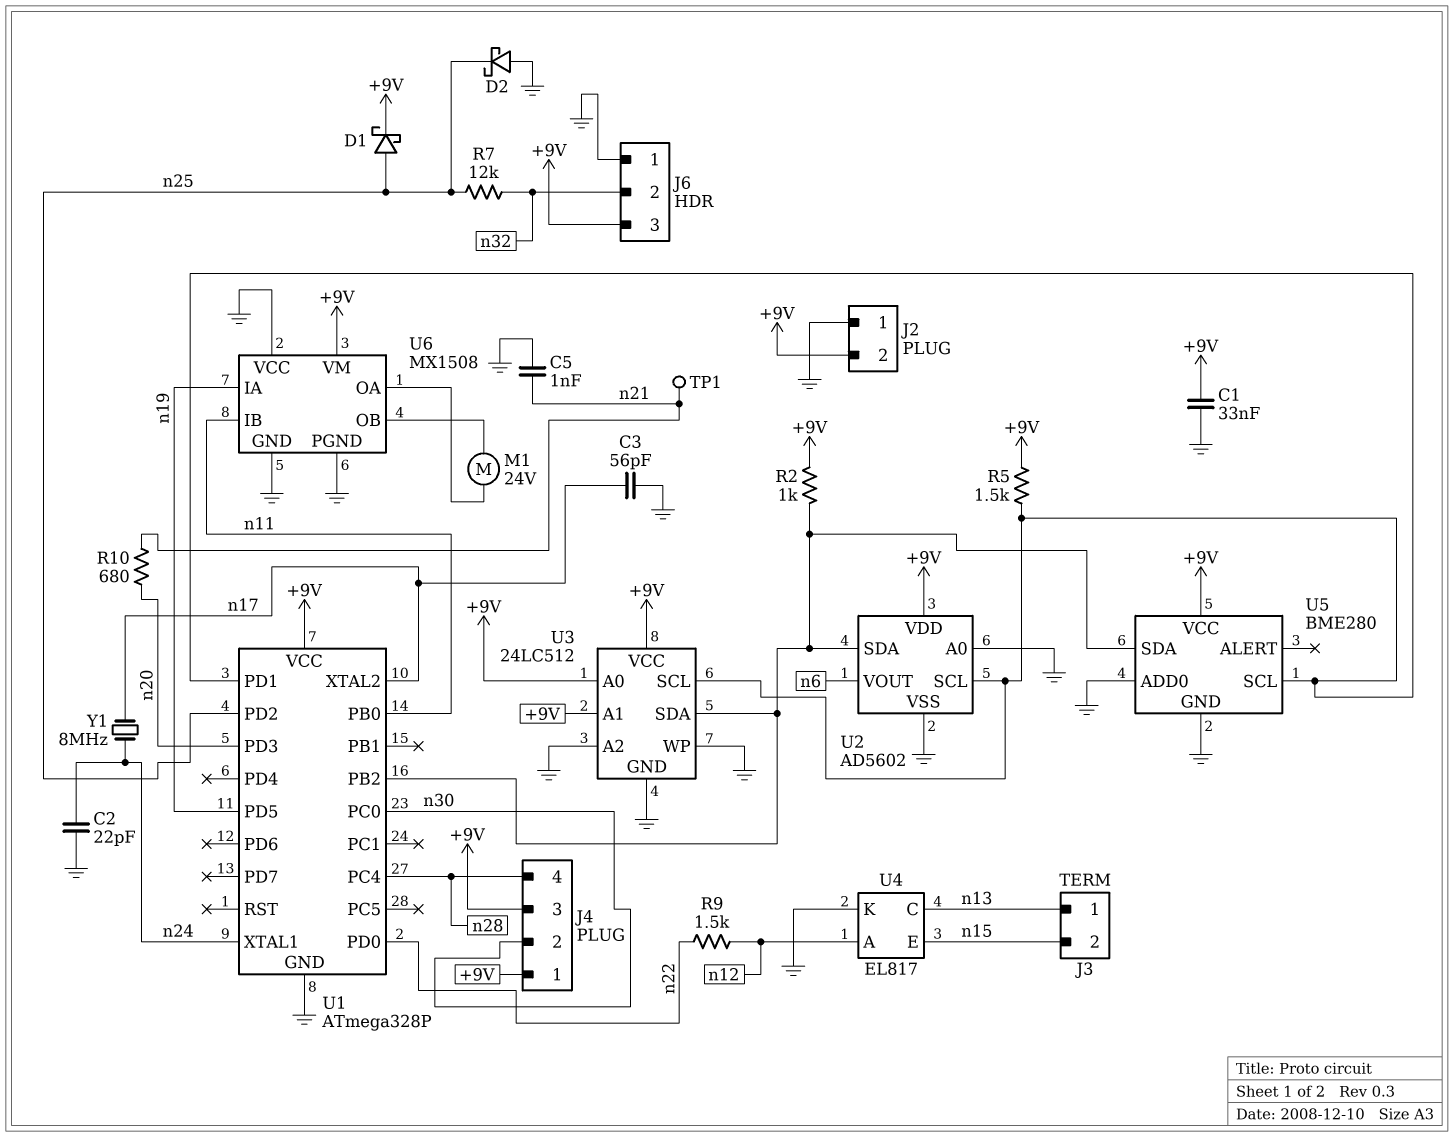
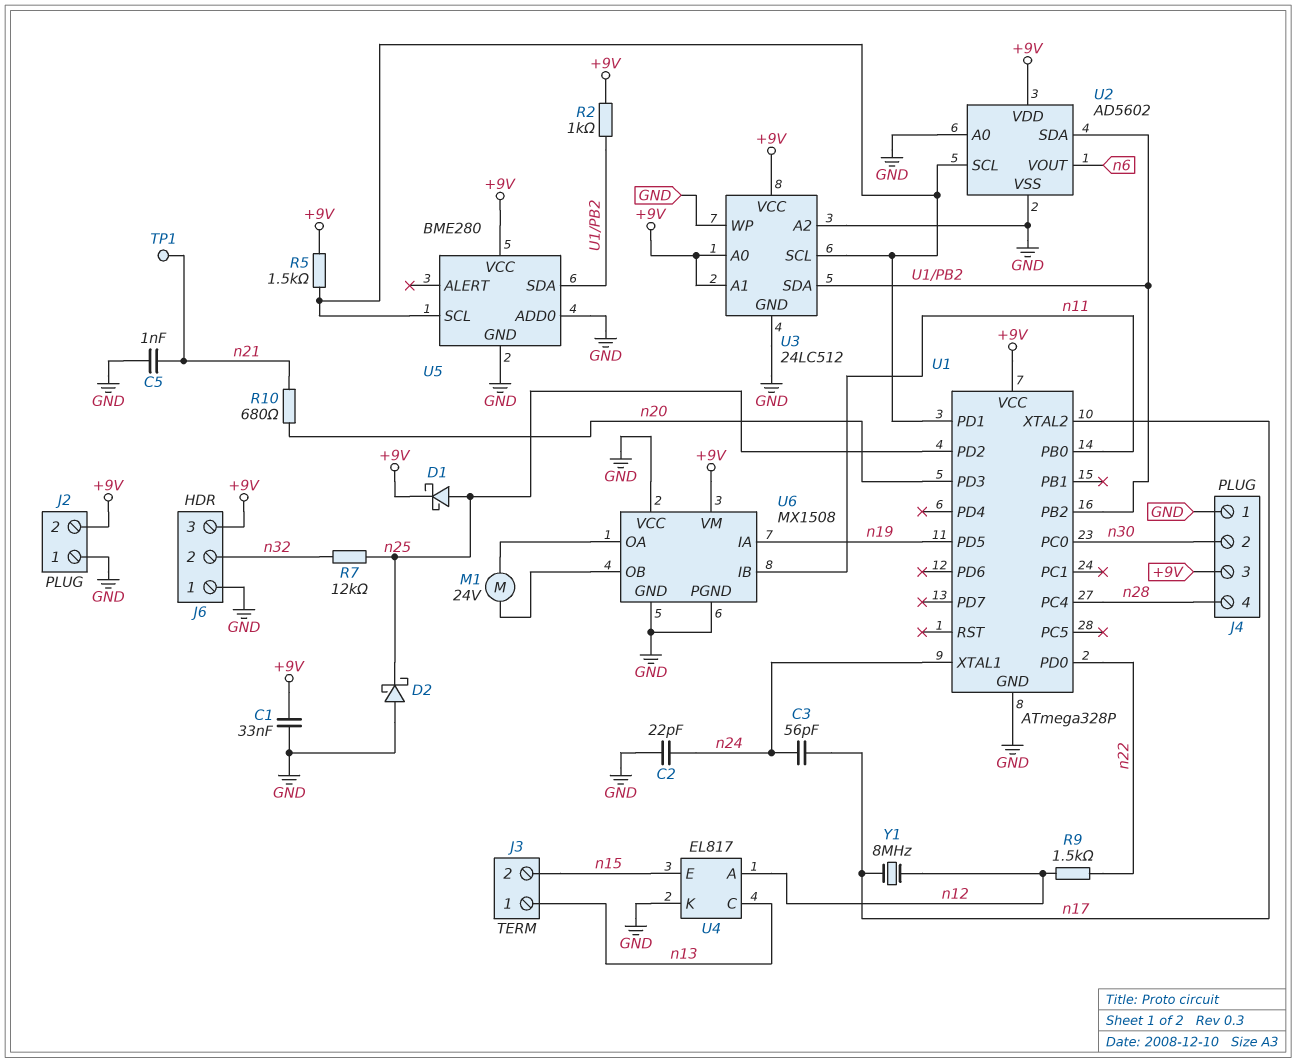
C3: 56pF (GND, n17) -> 56pF (n17, n24)
J4 pin 1: +9V -> GND
Y1: 8MHz (n17, n24) -> 8MHz (n12, n17)

